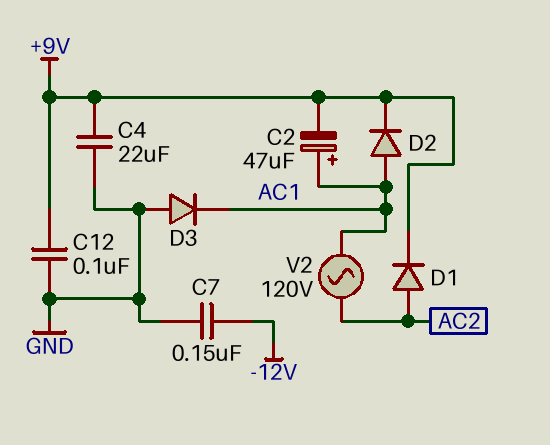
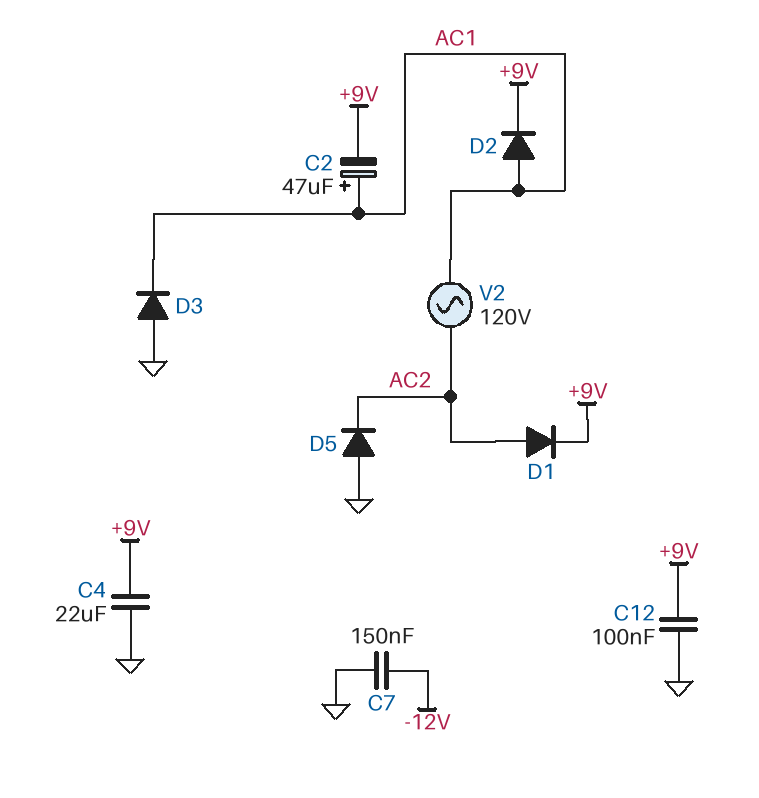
D5: none -> diode (A GND, K AC2)

